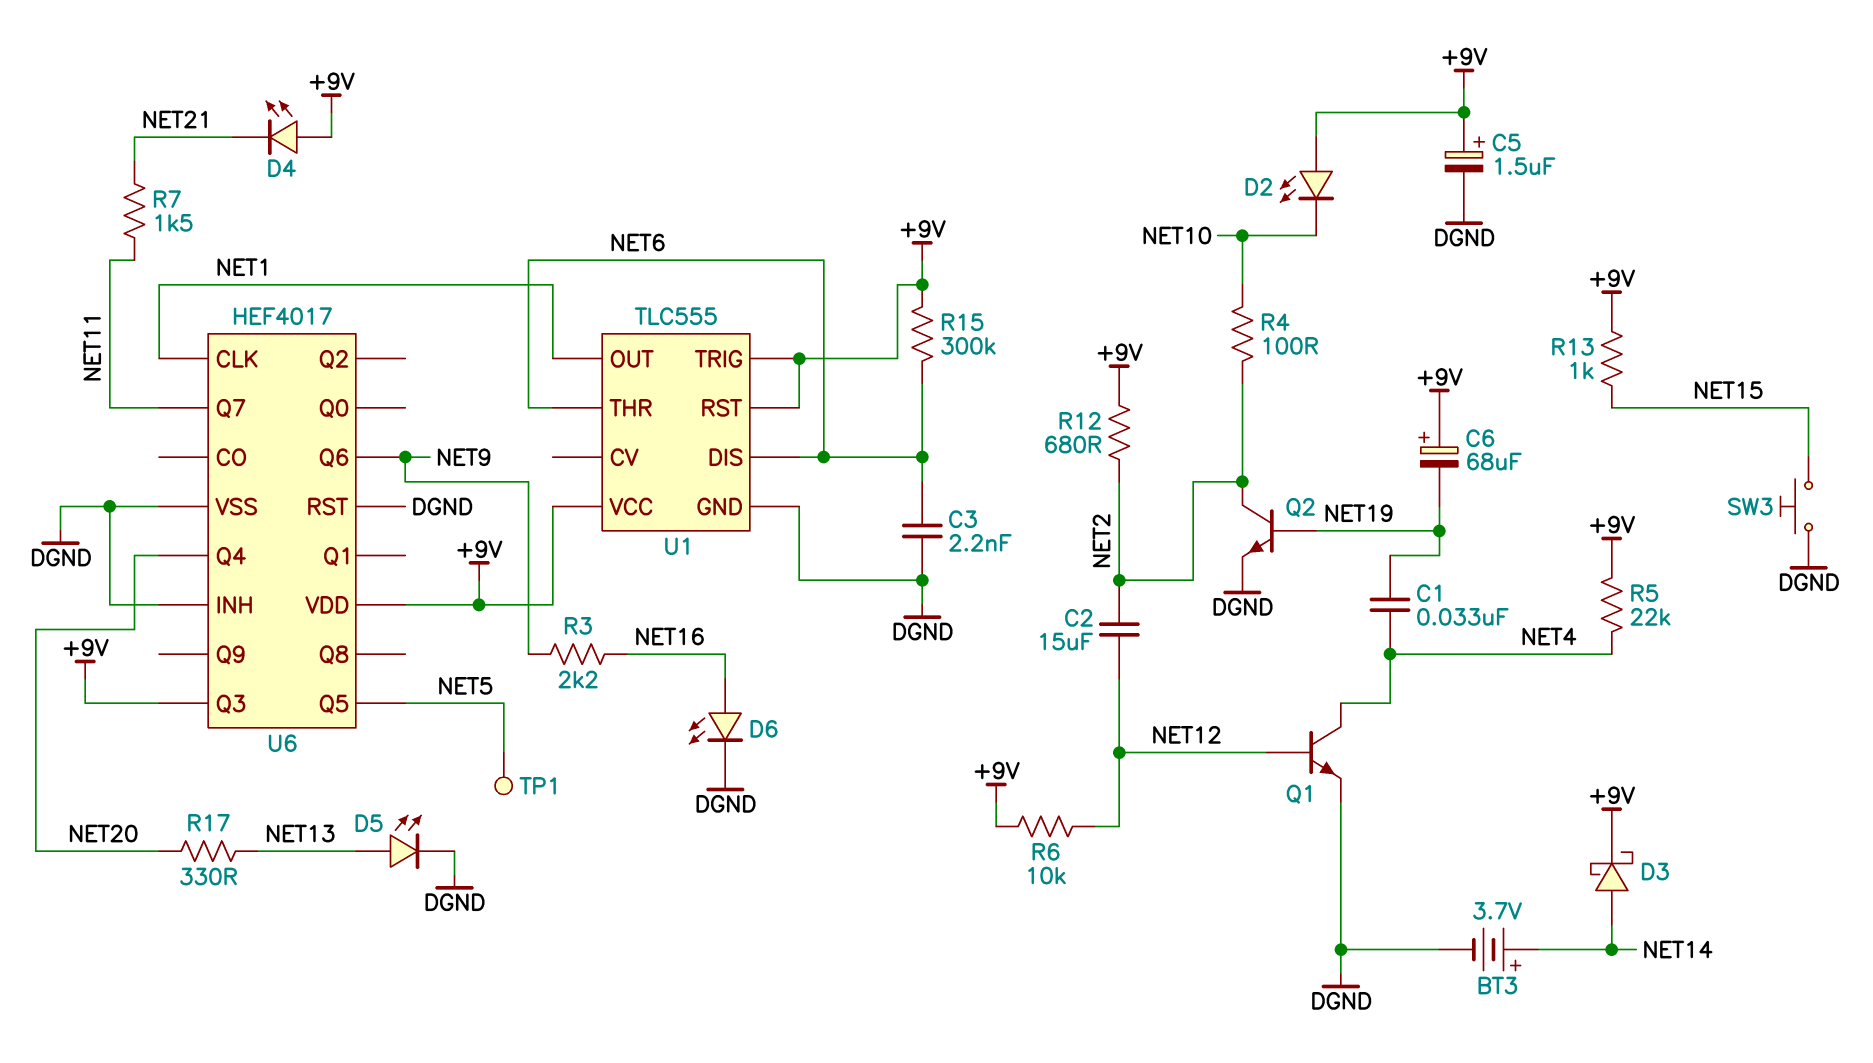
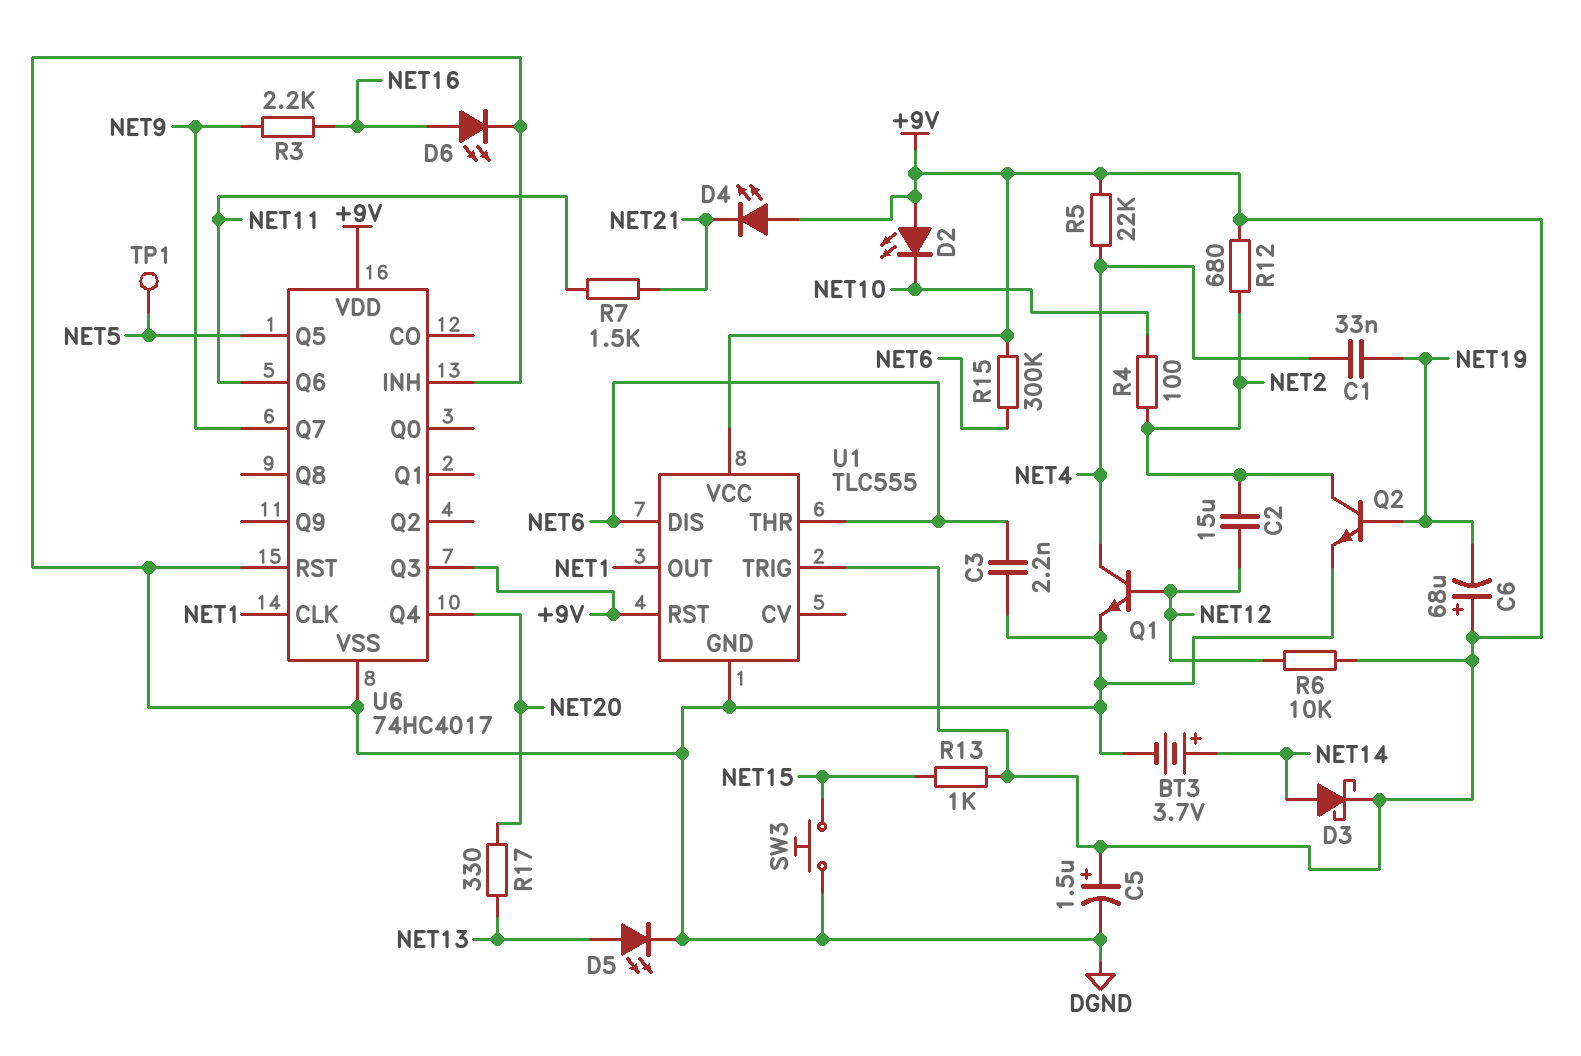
U6: HEF4017 -> 74HC4017
U6 pin Q6: NET9 -> NET11
U6 pin Q7: NET11 -> NET9

